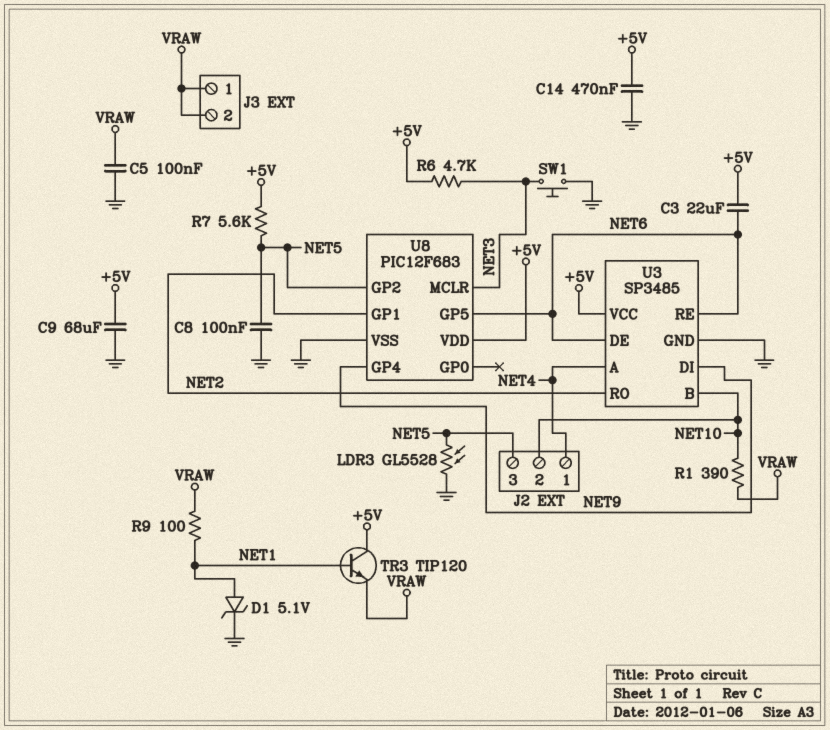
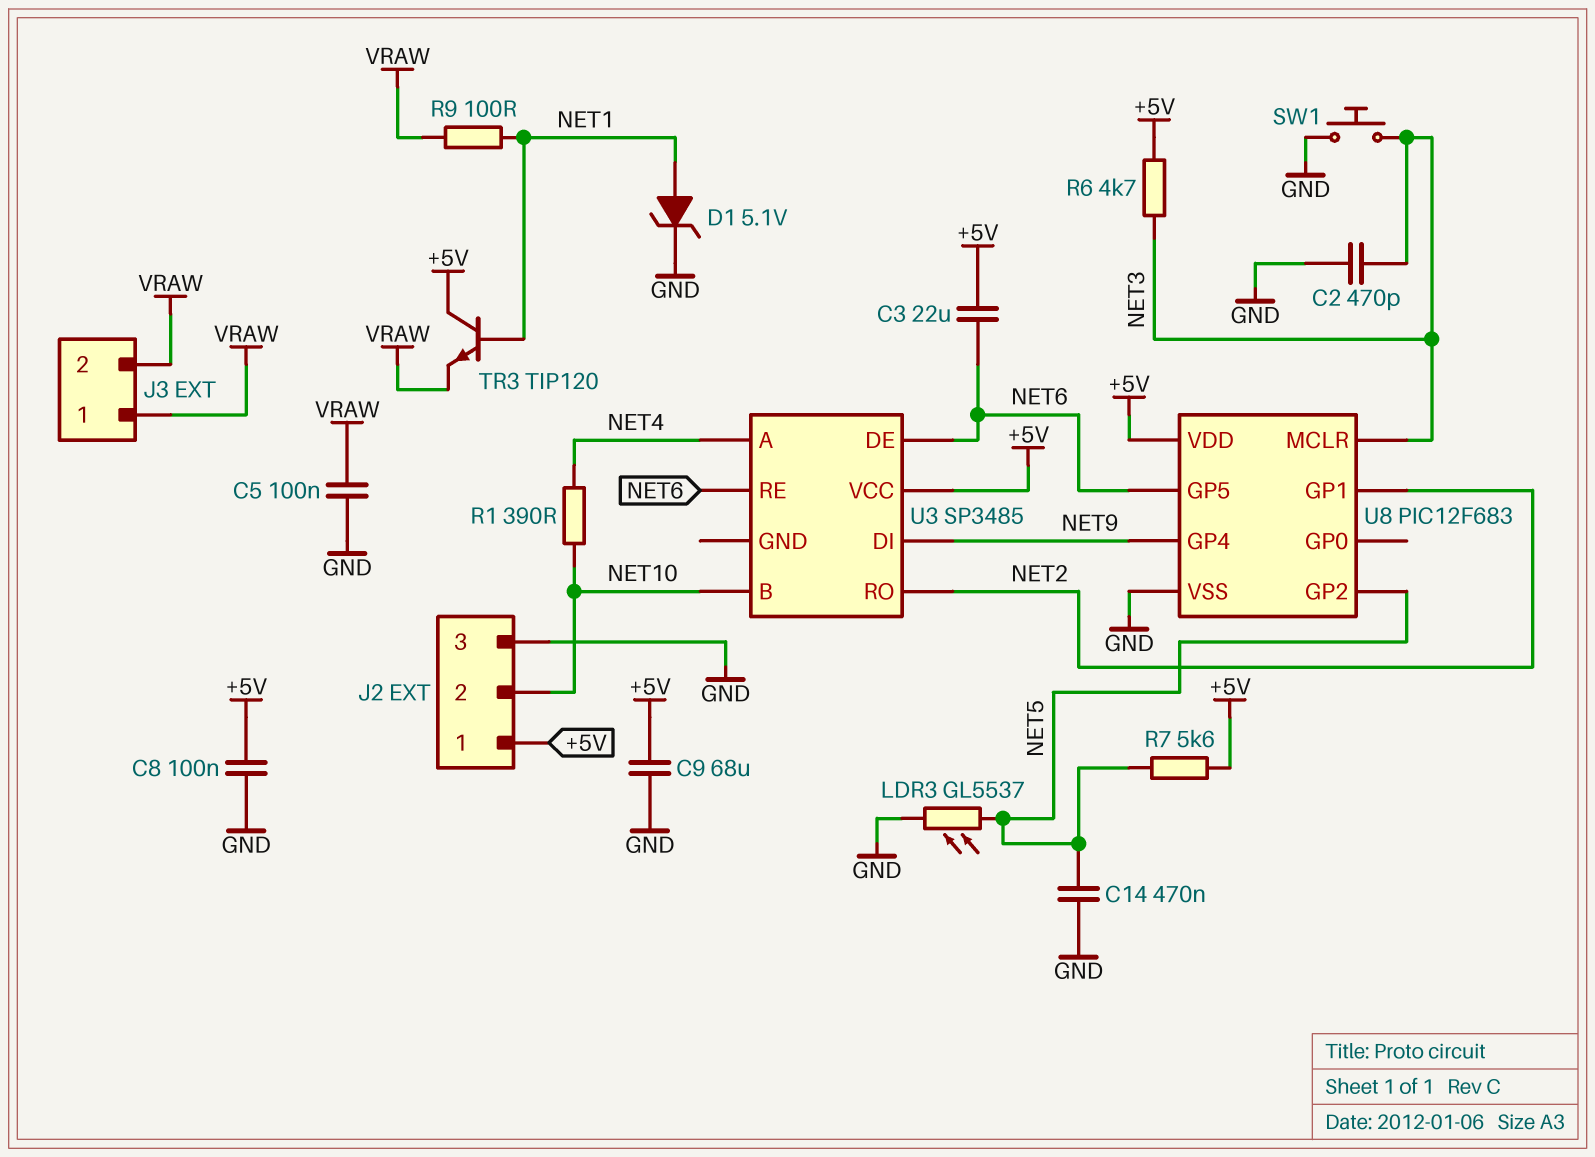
C2: none -> 470pF (GND, NET3)
C8: 100nF (GND, NET5) -> 100nF (+5V, GND)
C14: 470nF (+5V, GND) -> 470nF (GND, NET5)
J2 pin 1: NET4 -> +5V
J2 pin 3: NET5 -> GND
LDR3: GL5528 (GND, NET5) -> GL5537 (GND, NET5)
R1: 390 (NET10, VRAW) -> 390 (NET4, NET10)
U3 pin GND: GND -> none

